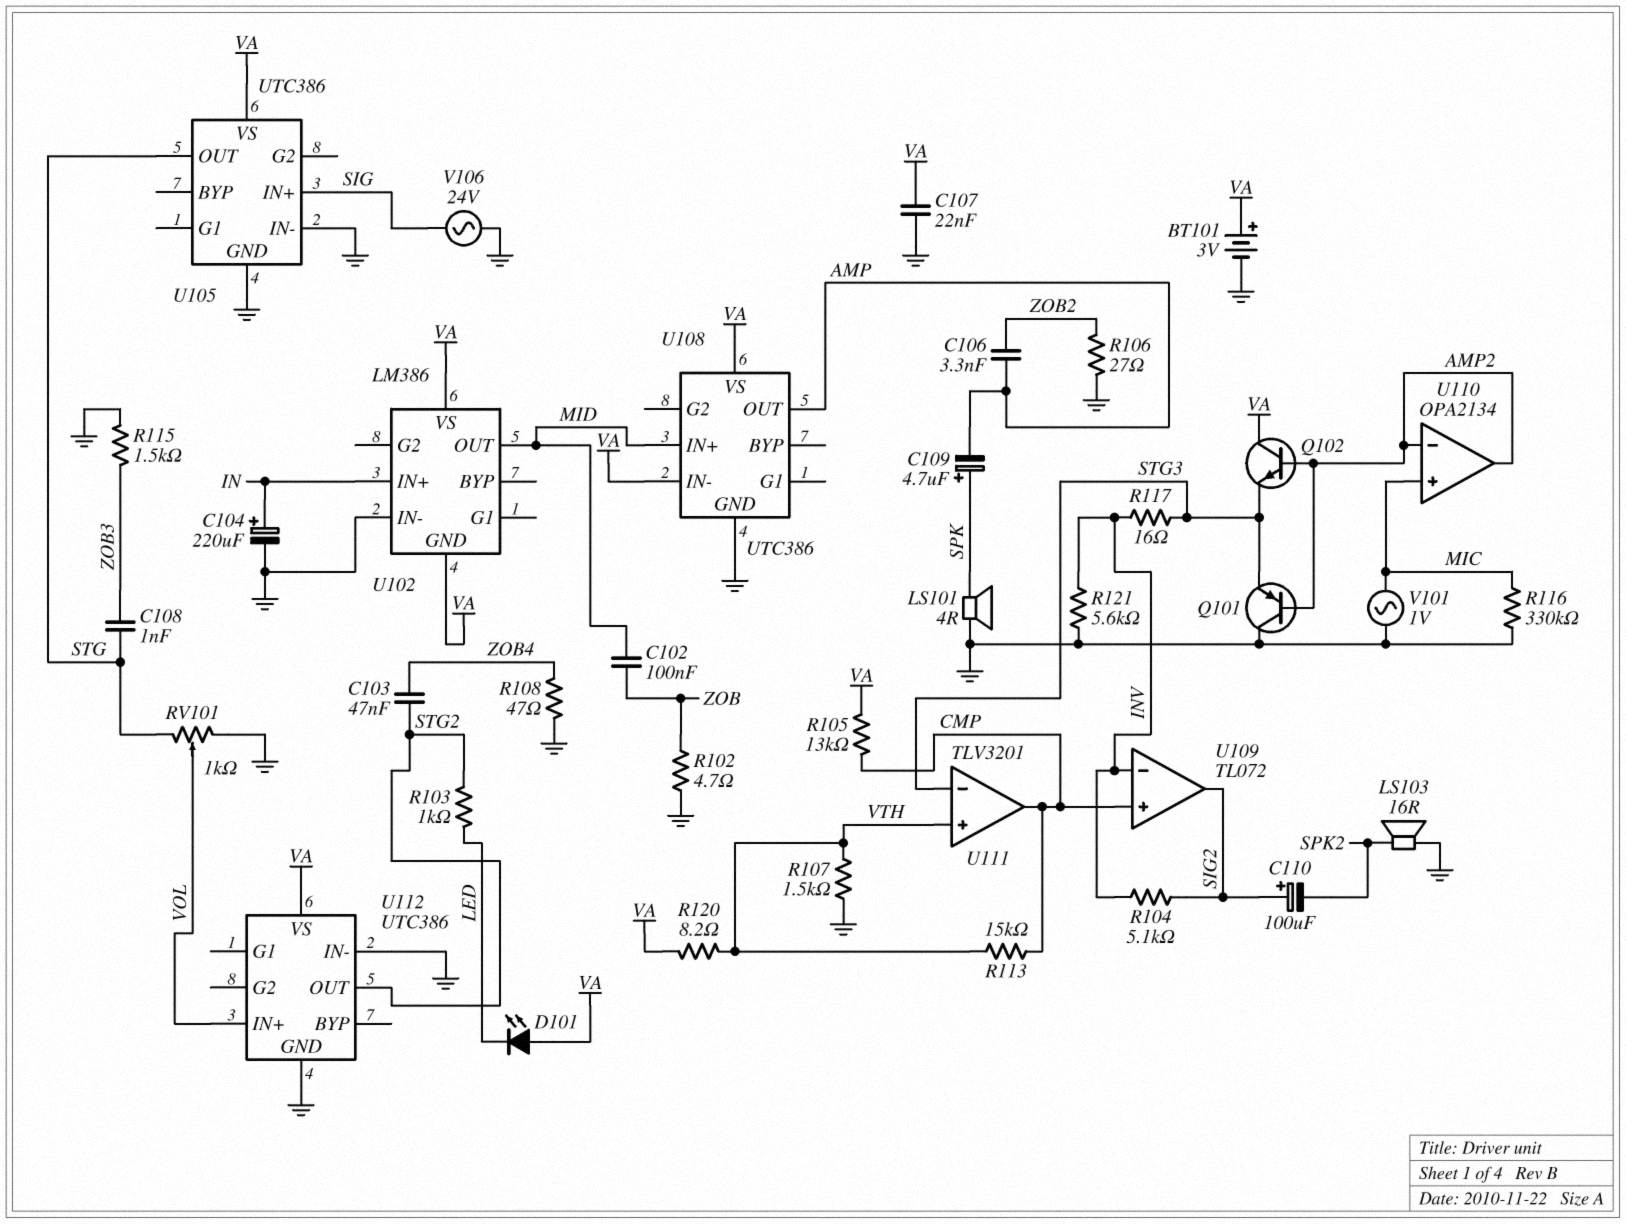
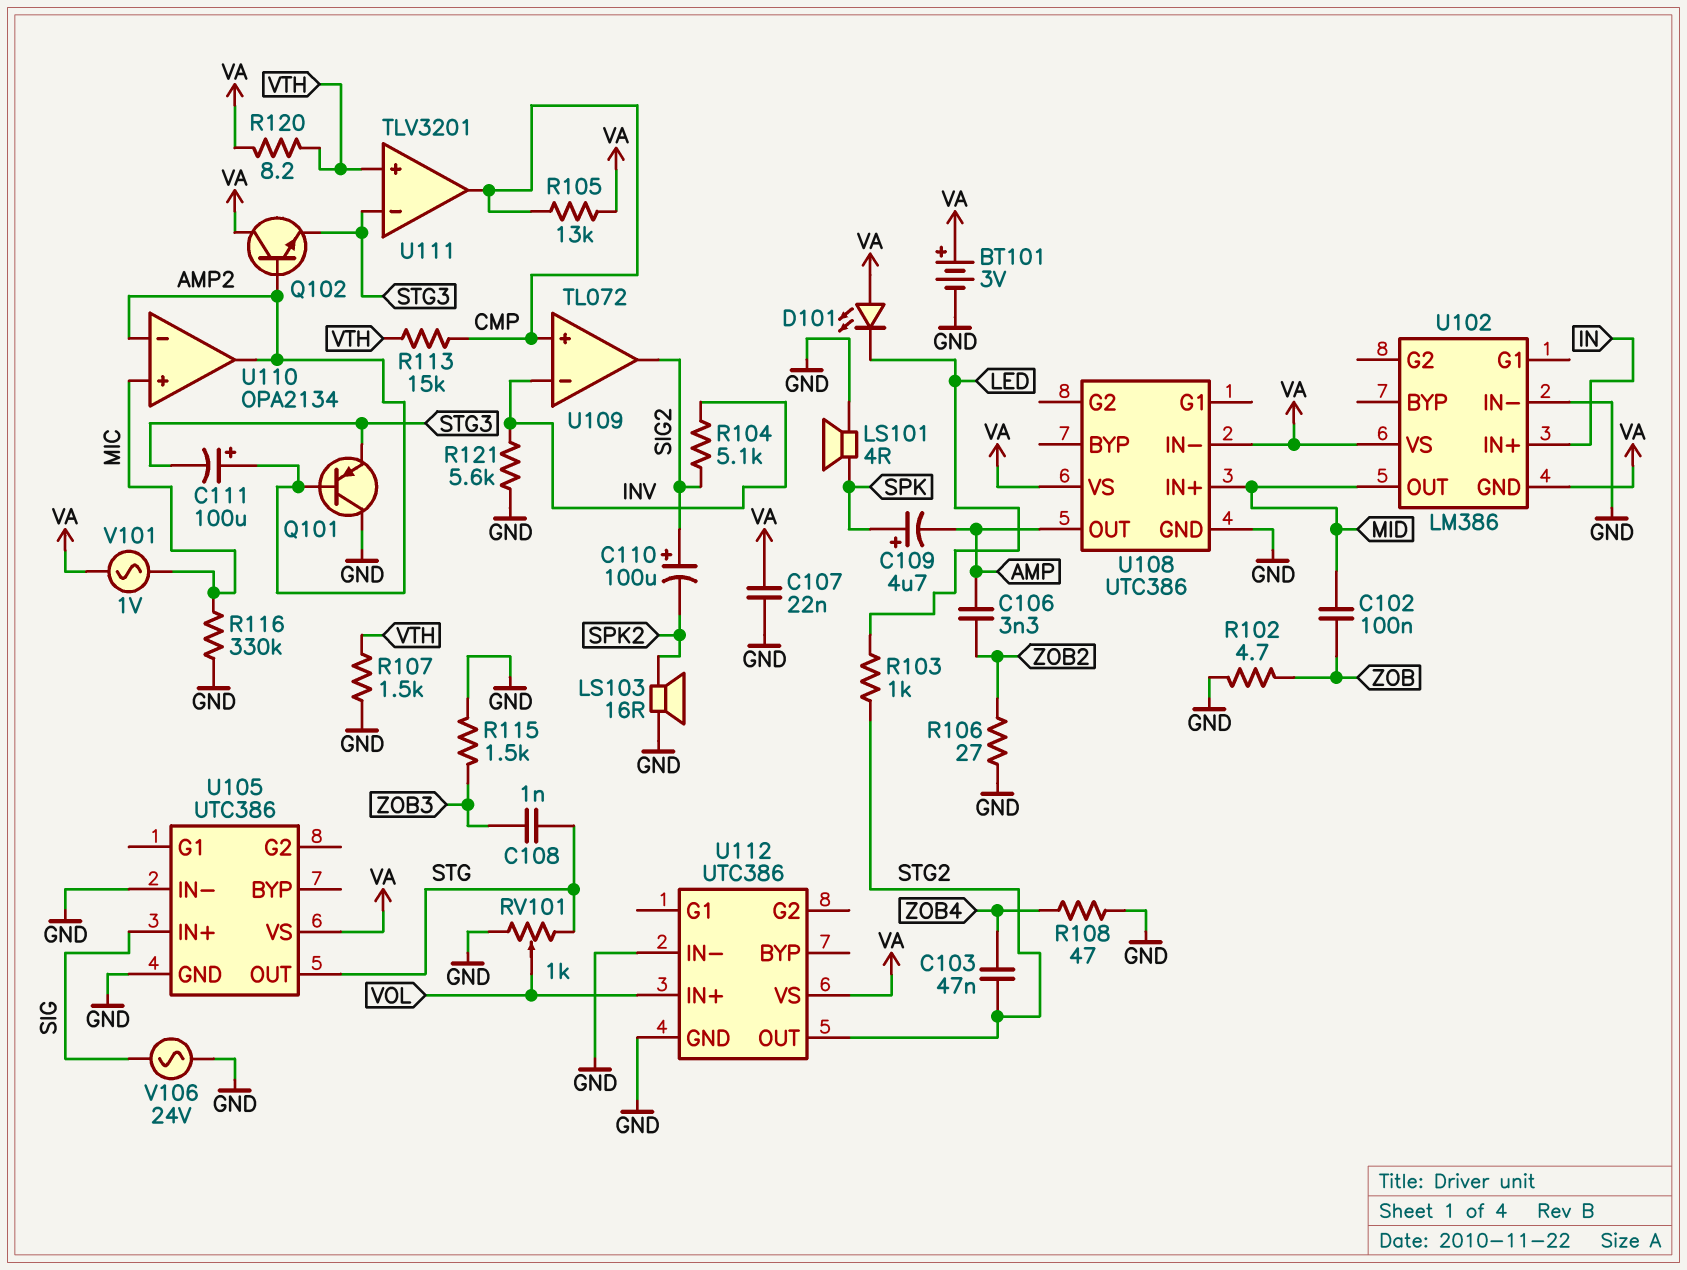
C104: 220uF (plus IN, minus GND) -> none
C111: none -> 100uF (plus AMP2, minus STG3)
R117: 16 (INV, STG3) -> none
V101: AC 1V (GND, MIC) -> AC 1V (MIC, VA)

